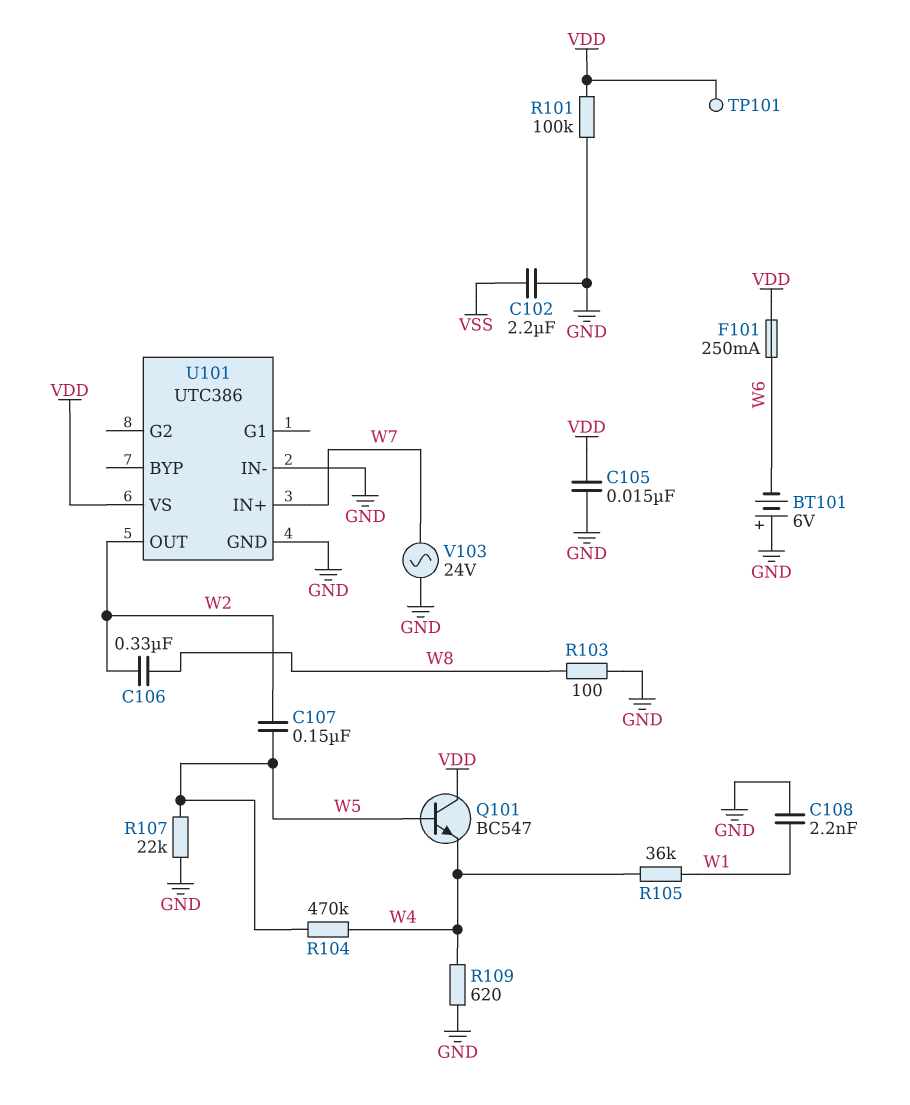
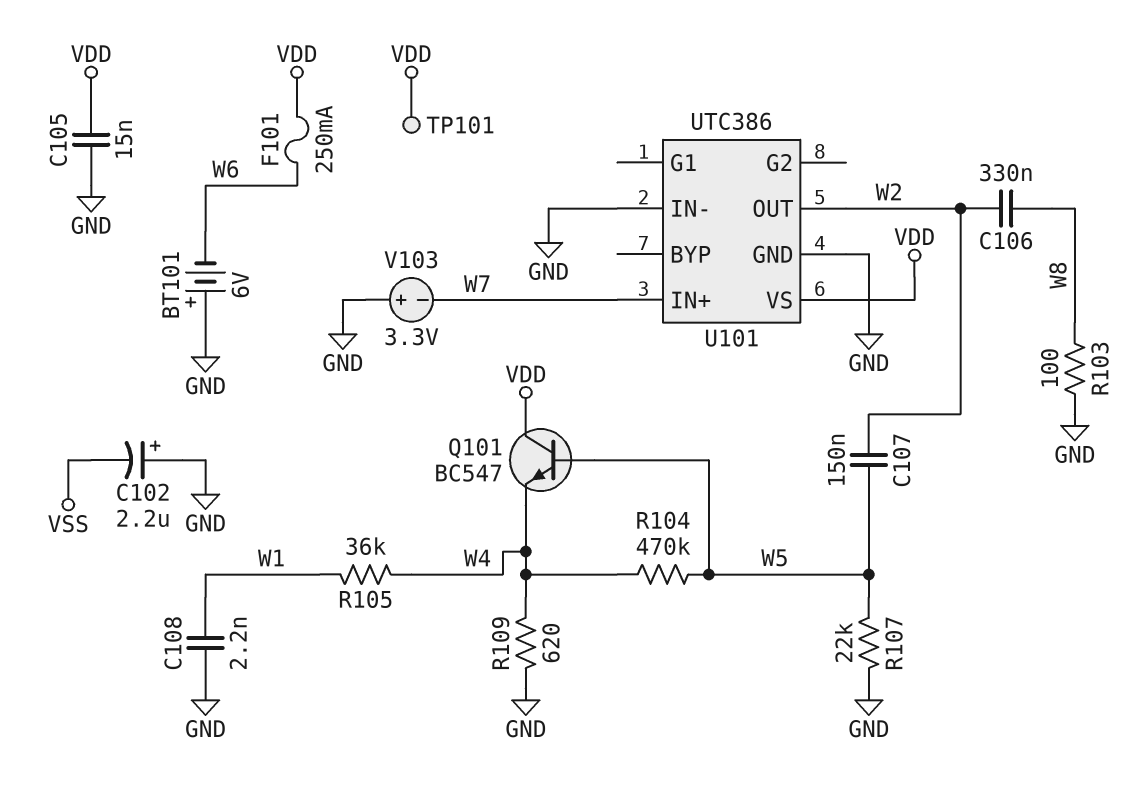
C102: 2.2uF (GND, VSS) -> 2.2uF (plus GND, minus VSS)
R101: 100k (GND, VDD) -> none
V103: AC 24V (GND, W7) -> 3.3V (plus GND, minus W7)

